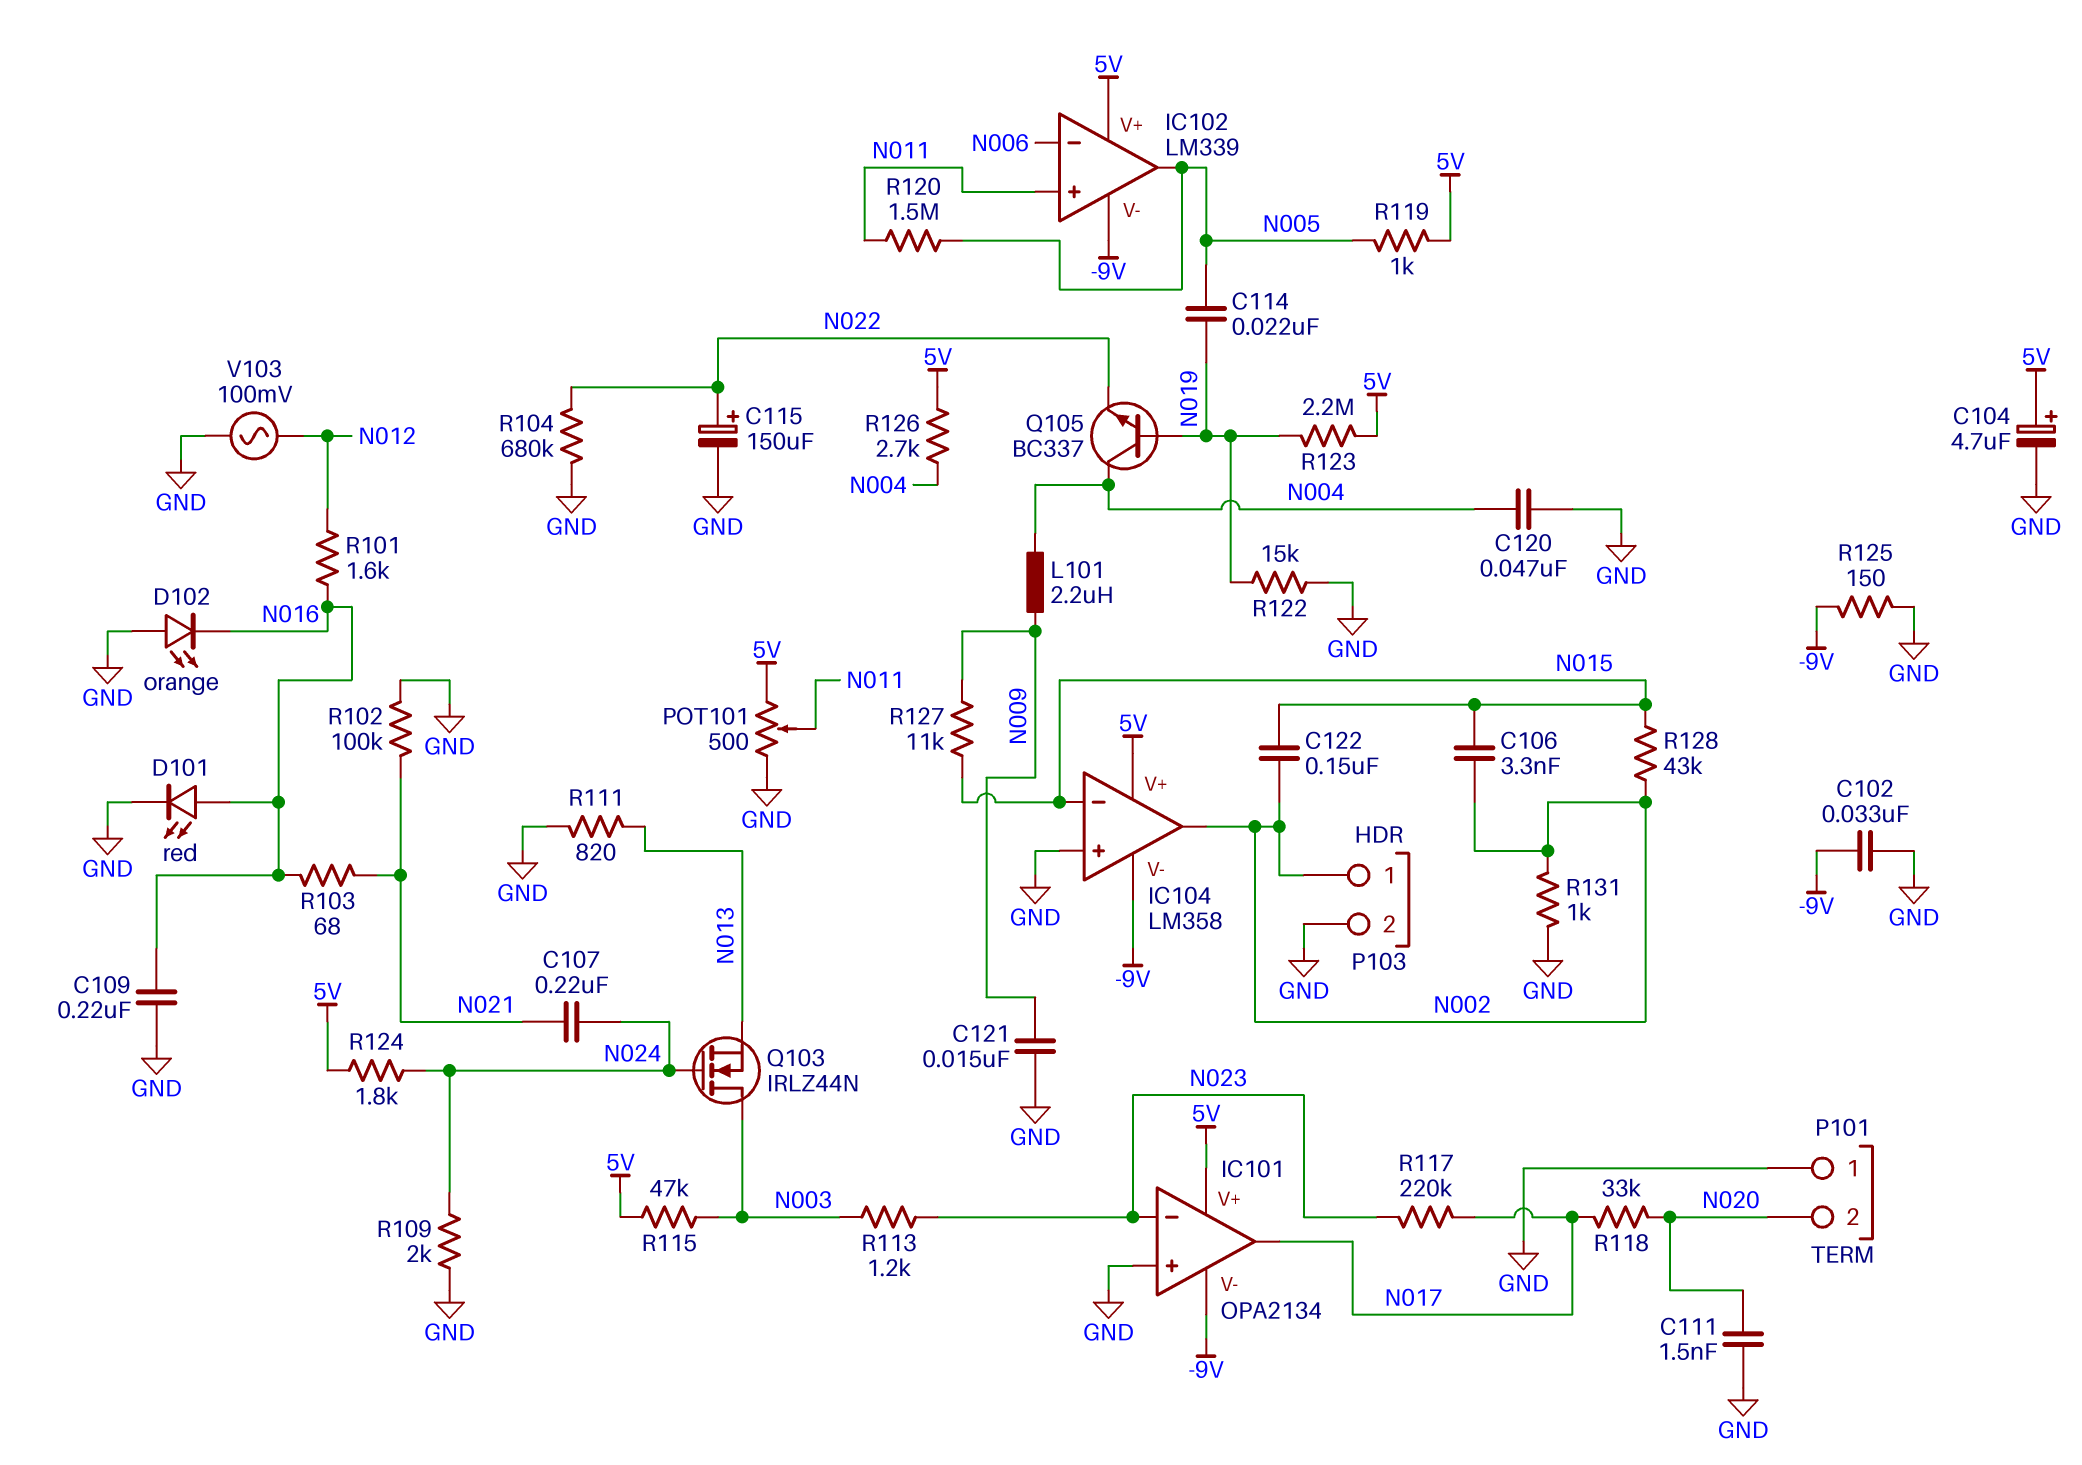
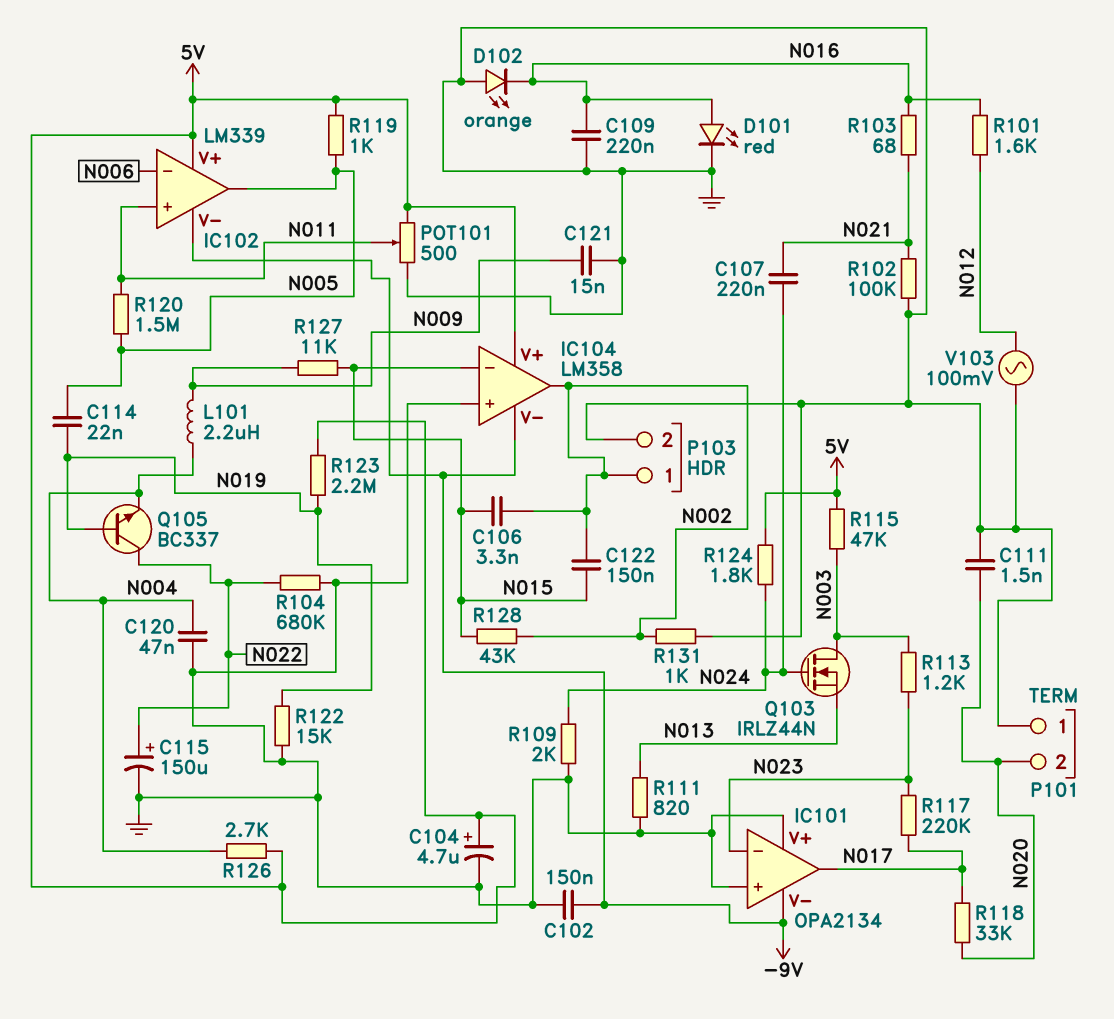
C102: 33nF (-9V, GND) -> 150nF (-9V, GND)
IC101 pin V+: 5V -> GND
Q105: NPN BC337 (B N019, C N004, E N022) -> NPN BC337 (B N019, C N022, E N004)
R125: 150 (-9V, GND) -> none

